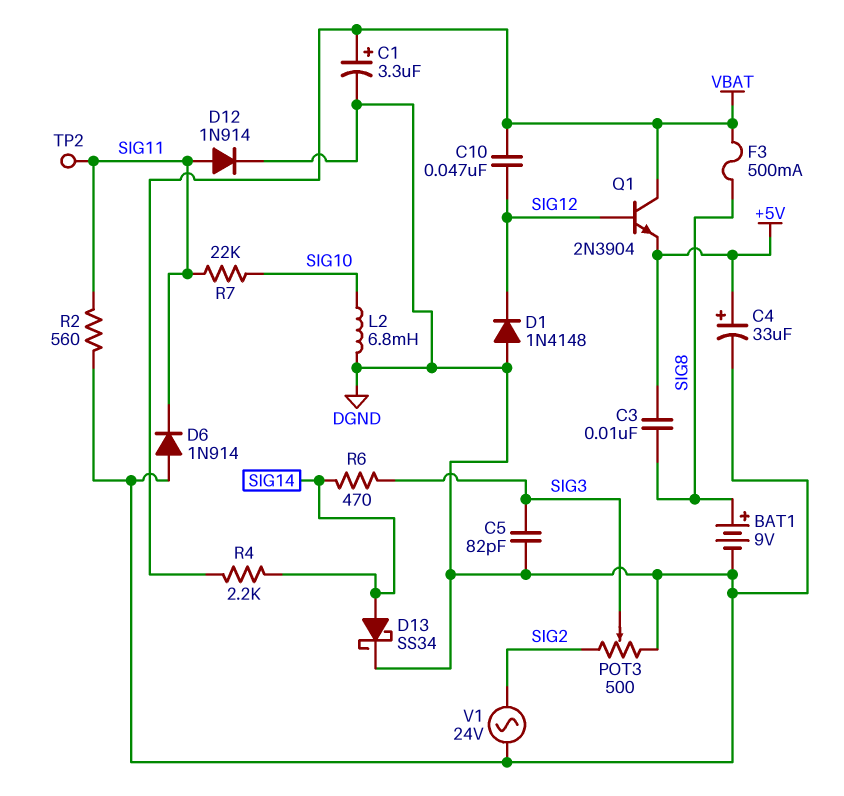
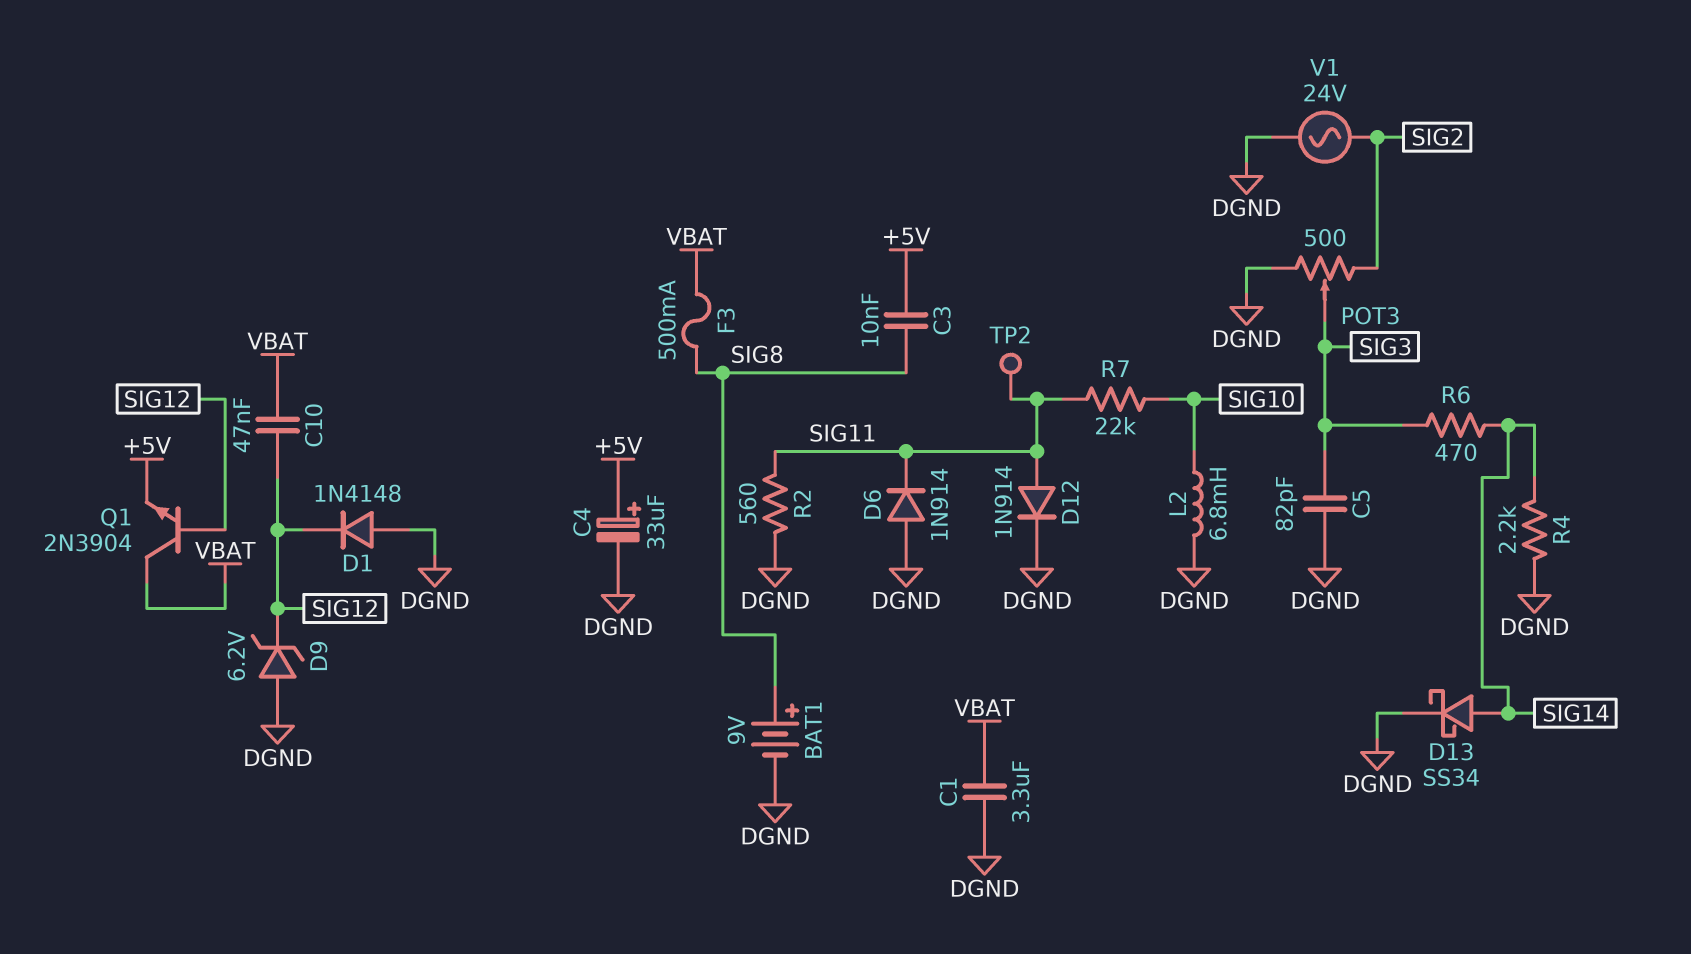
C1: 3.3uF (plus VBAT, minus DGND) -> 3.3uF (DGND, VBAT)
D9: none -> zener 6.2V (A DGND, K SIG12)
R4: 2.2k (SIG14, VBAT) -> 2.2k (DGND, SIG14)

